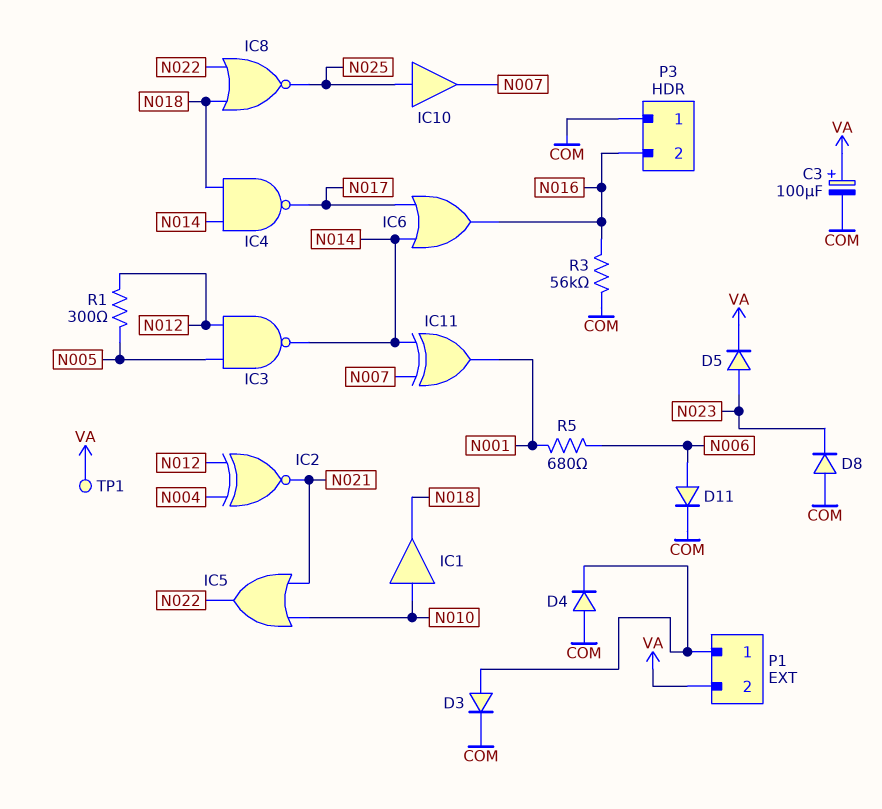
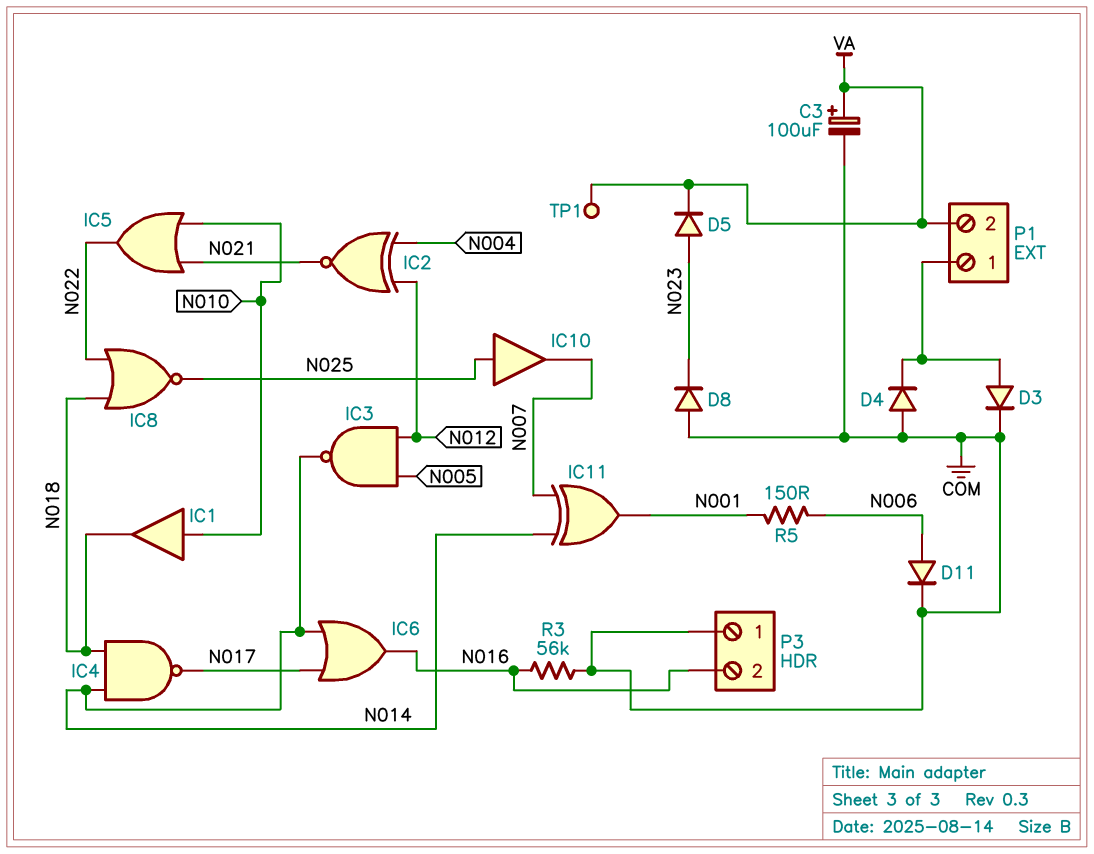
R1: 300 (N005, N012) -> none
R5: 680 (N001, N006) -> 150 (N001, N006)

